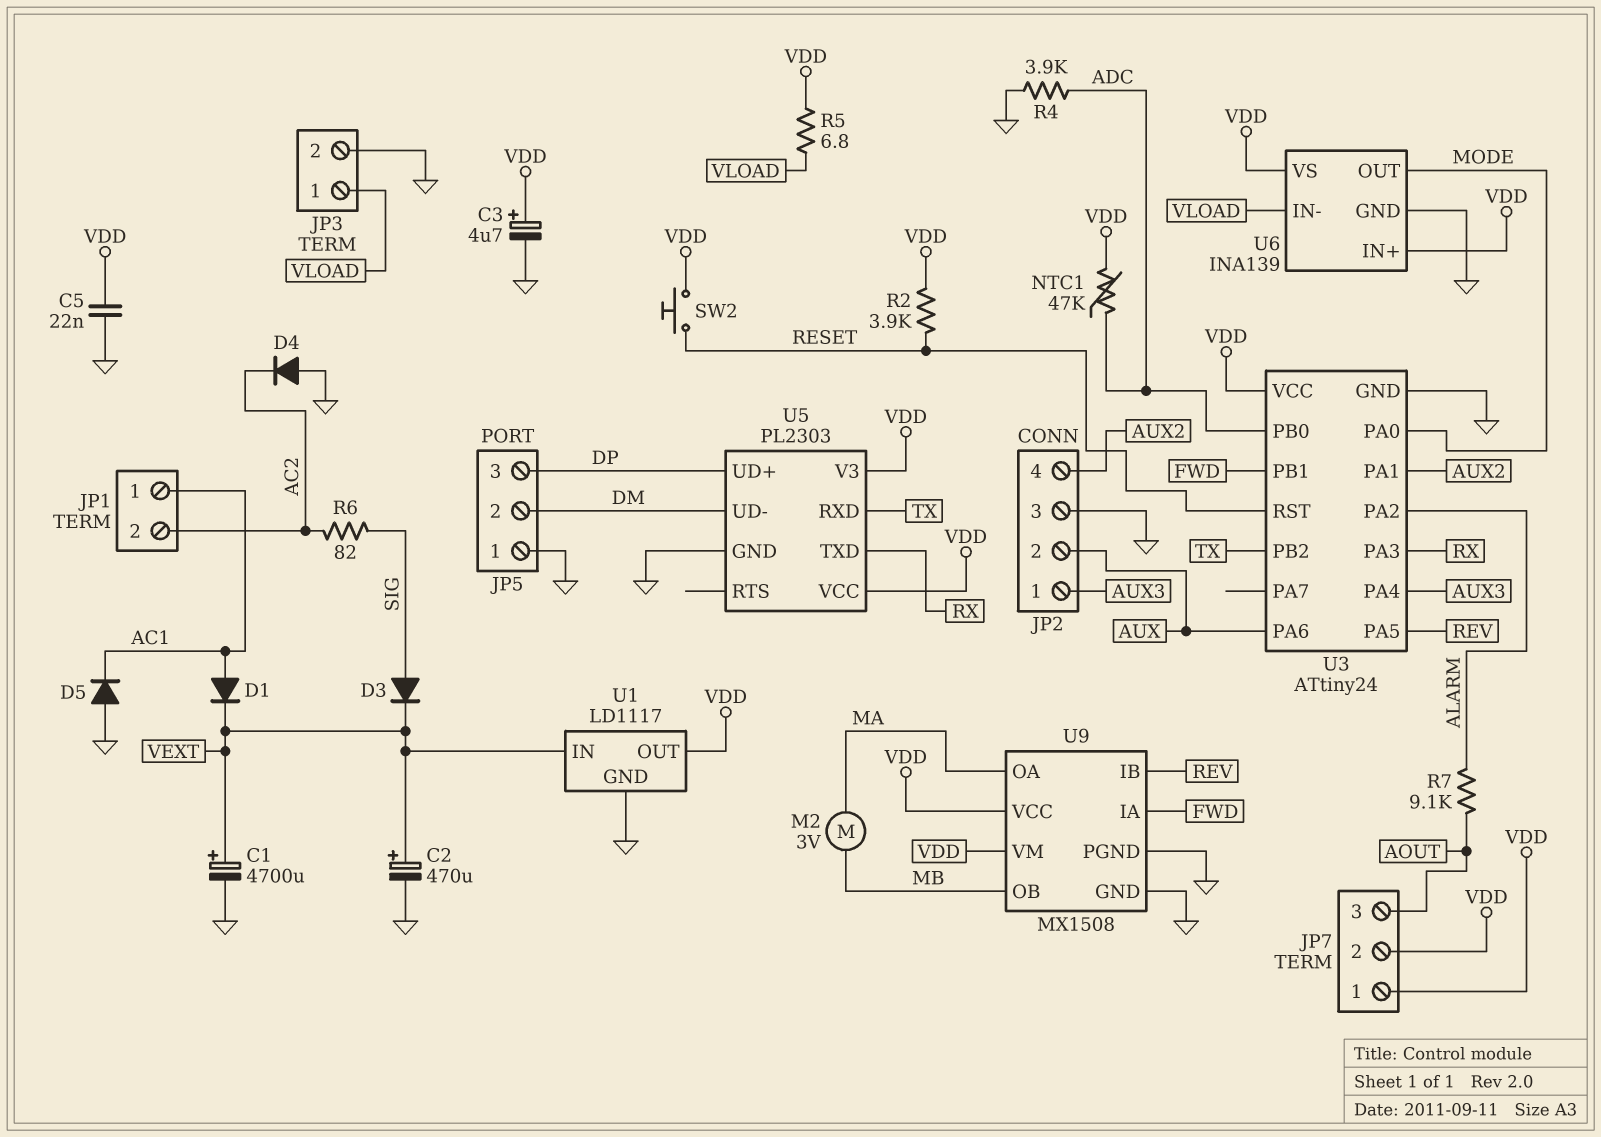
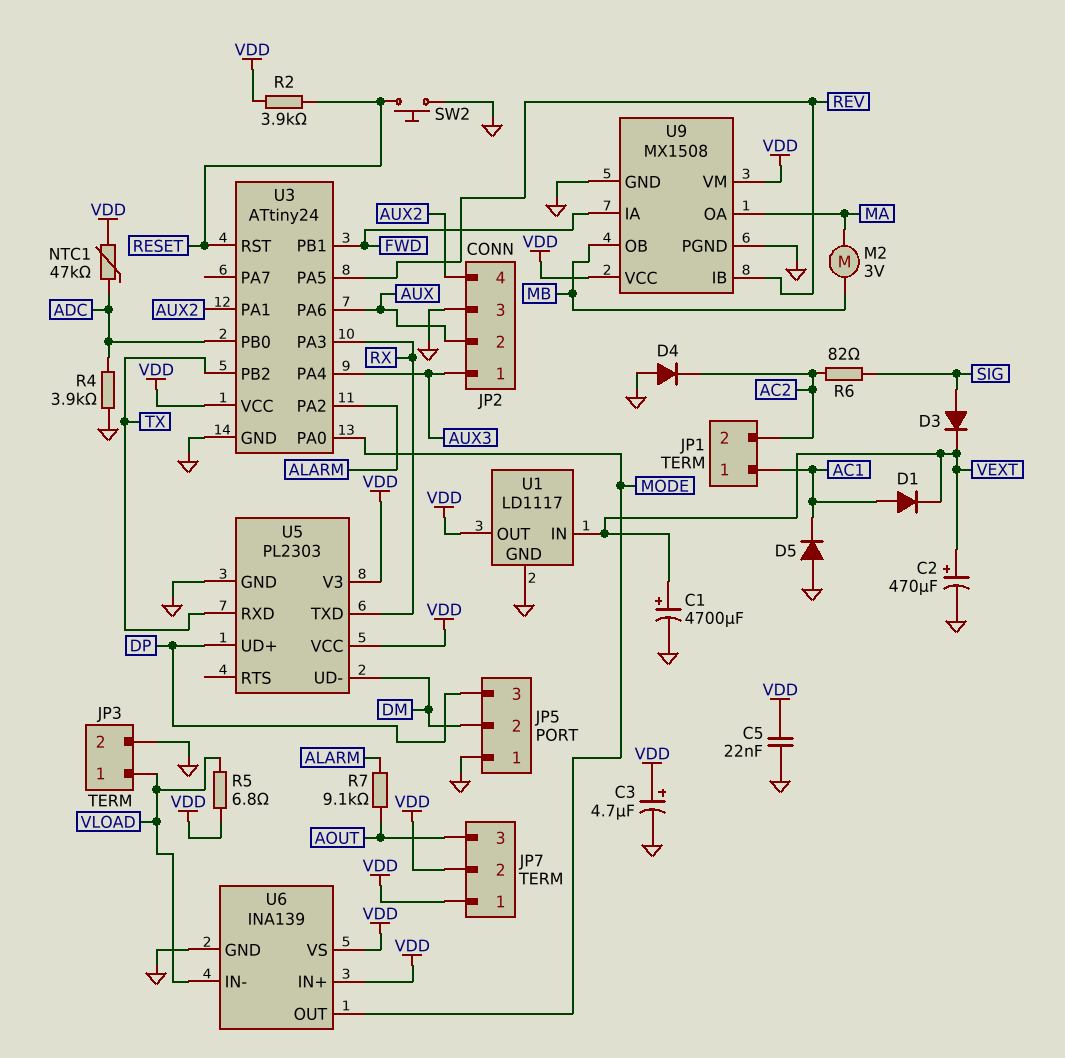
SW2: button (RESET, VDD) -> button (GND, RESET)

